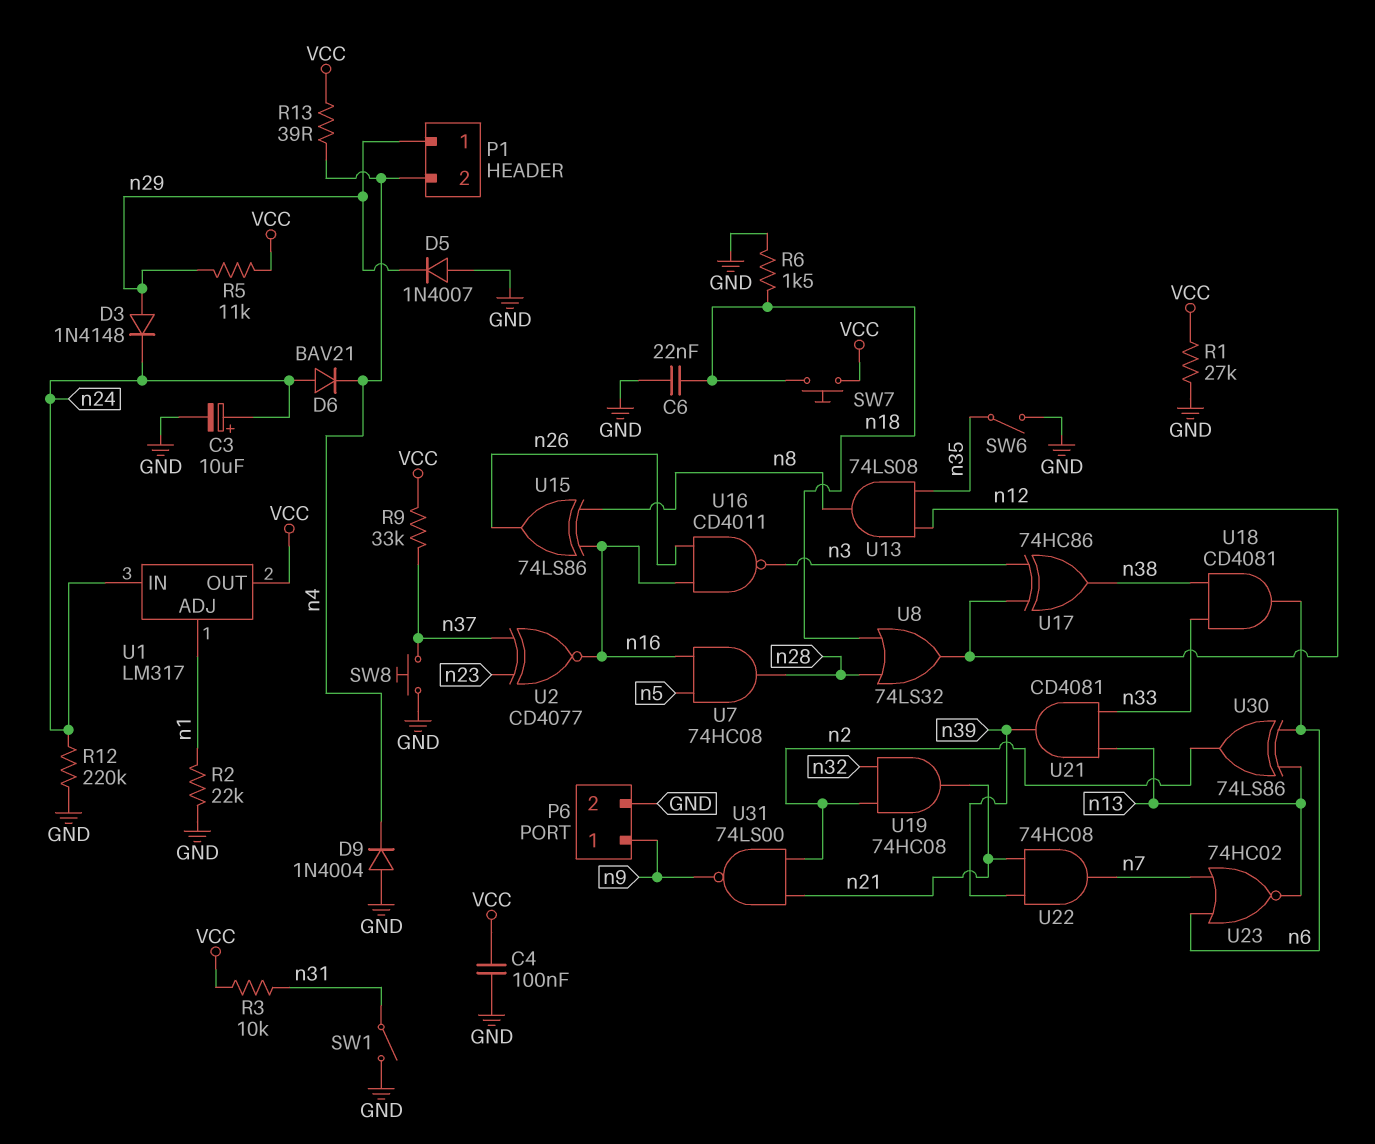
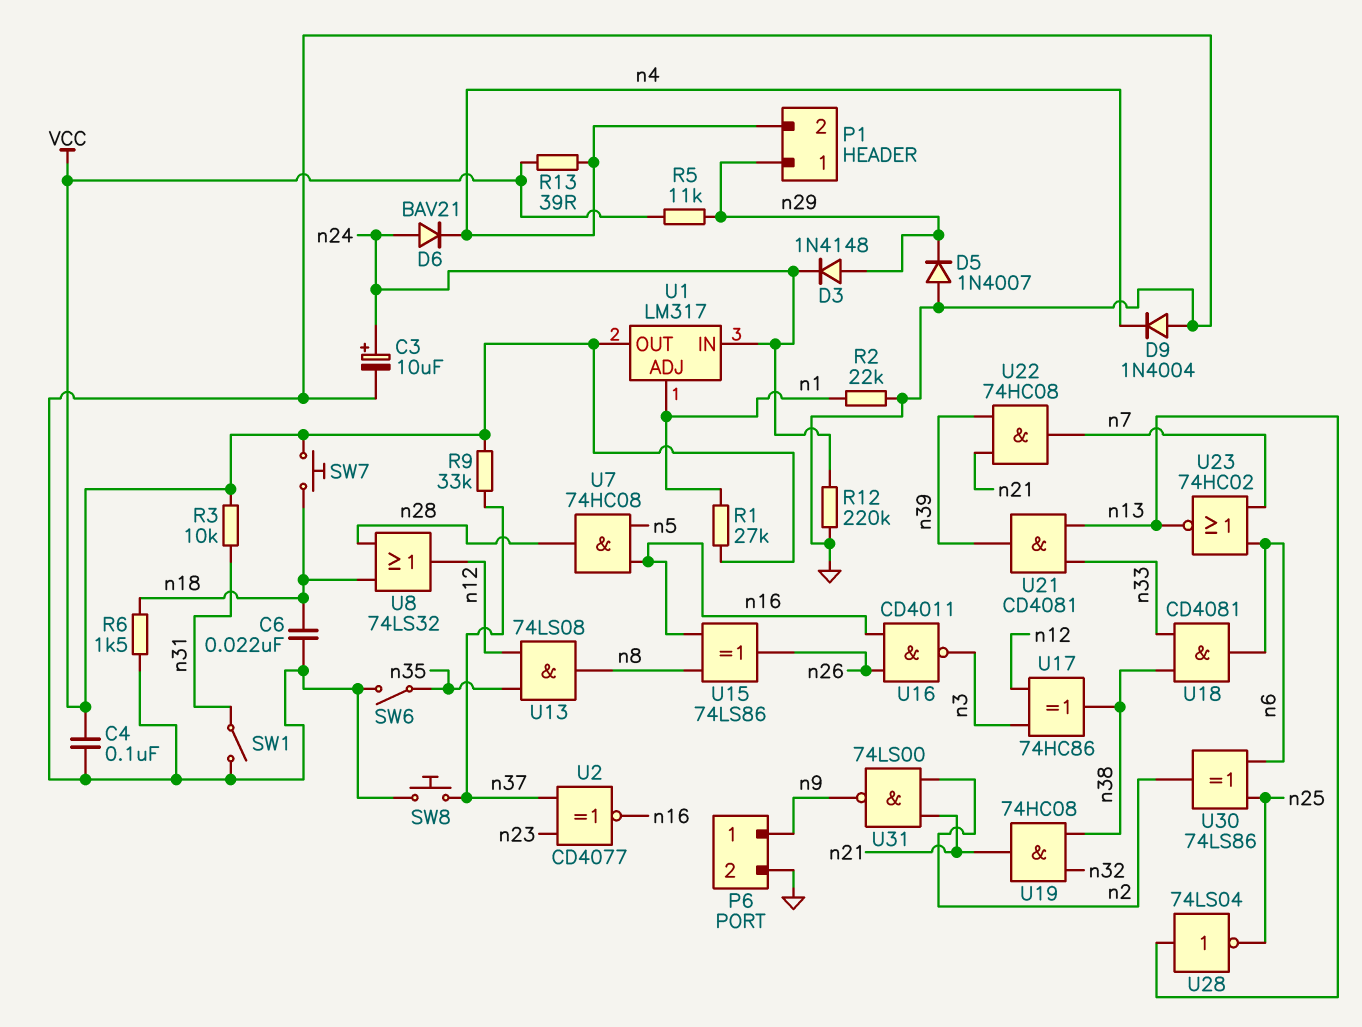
R1: 27k (GND, VCC) -> 27k (VCC, n1)
U19: AND 74HC08 (in n2, in n32, out n21) -> AND 74HC08 (in n32, in n38, out n21)
U28: none -> NOT 74LS04 (in n13, out n25)
U30: XOR 74LS86 (in n6, in n13, out n2) -> XOR 74LS86 (in n6, in n25, out n2)

